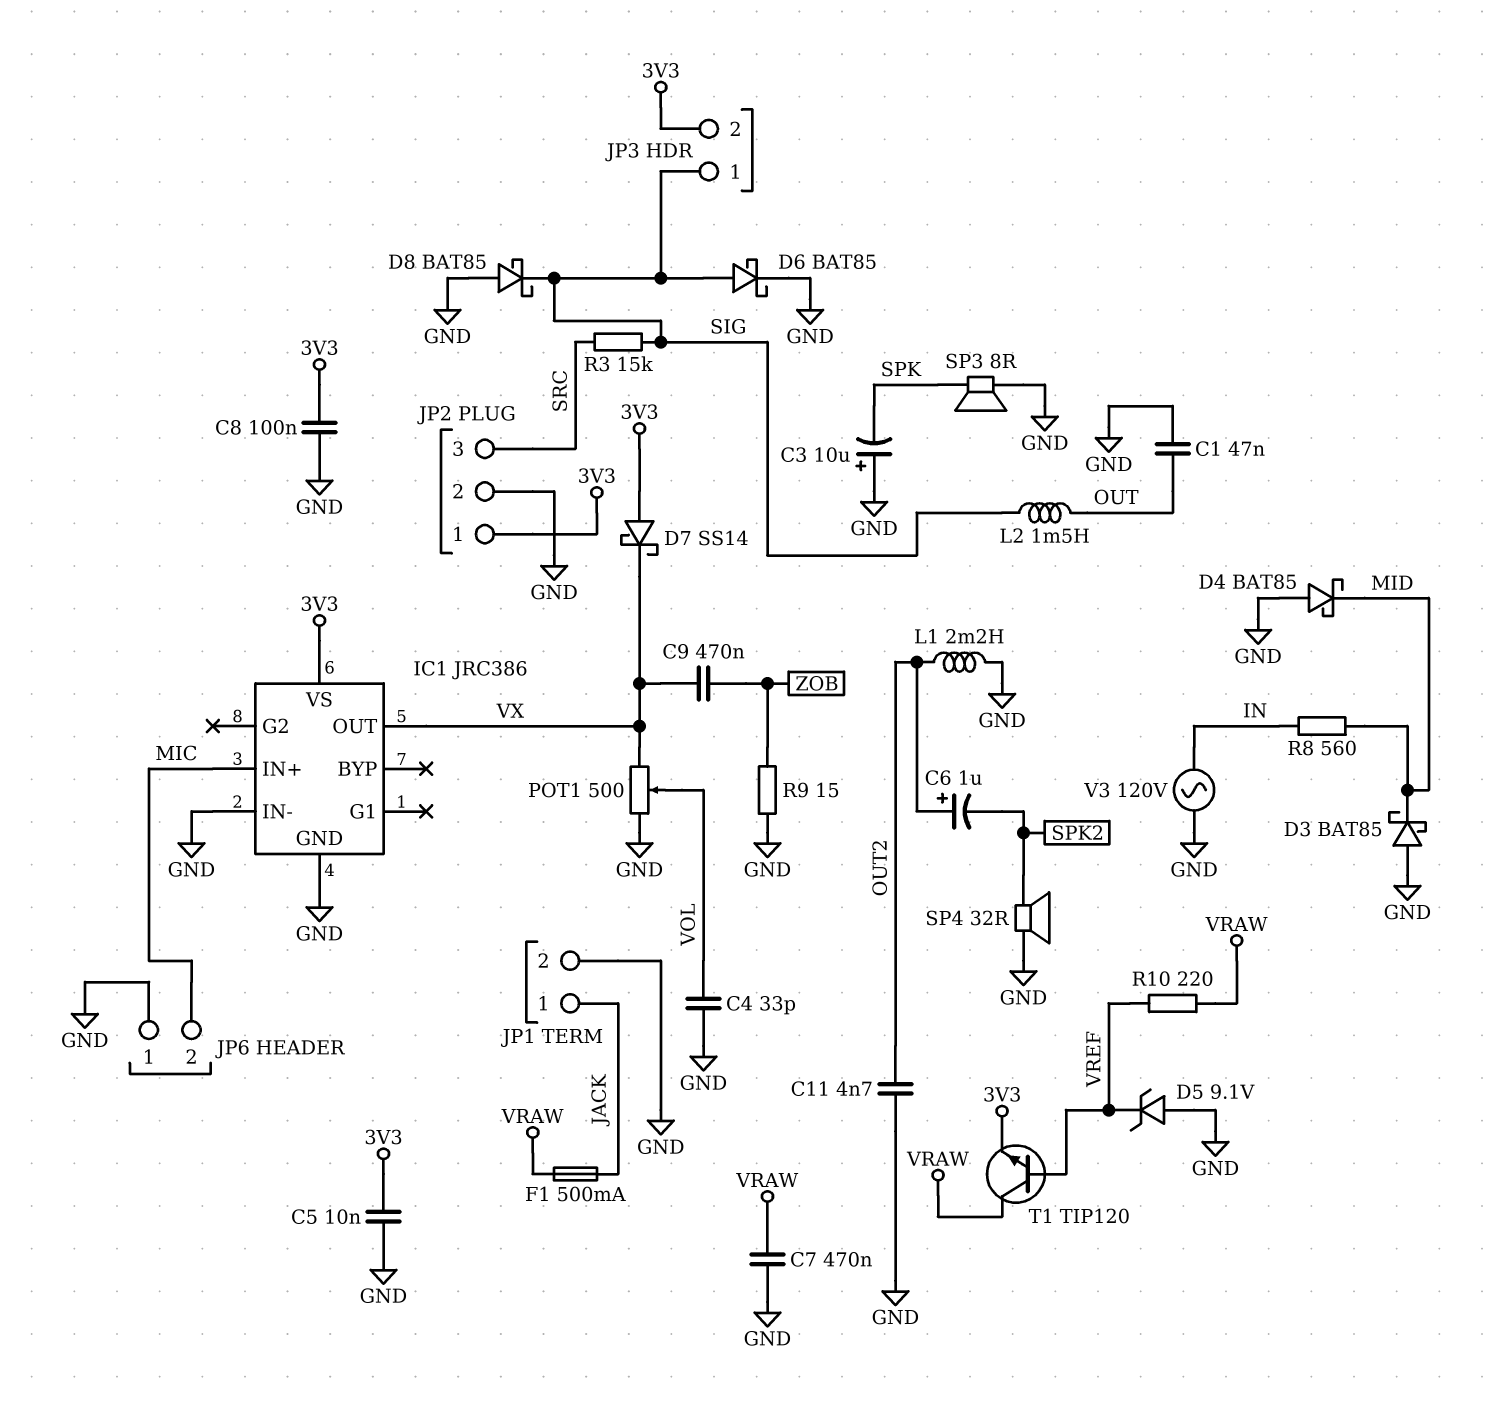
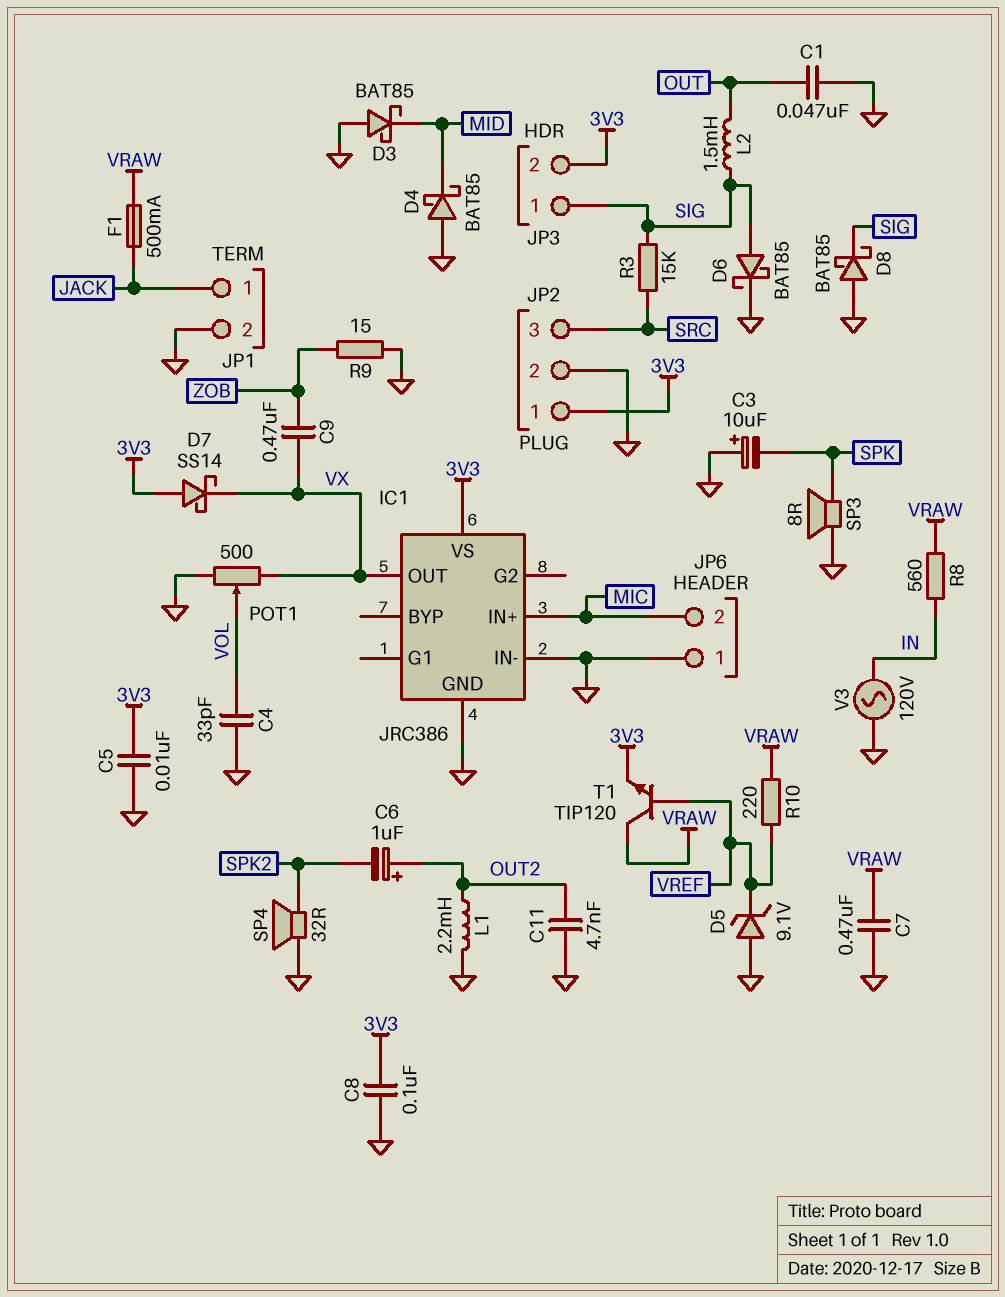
R8: 560 (IN, MID) -> 560 (IN, VRAW)

